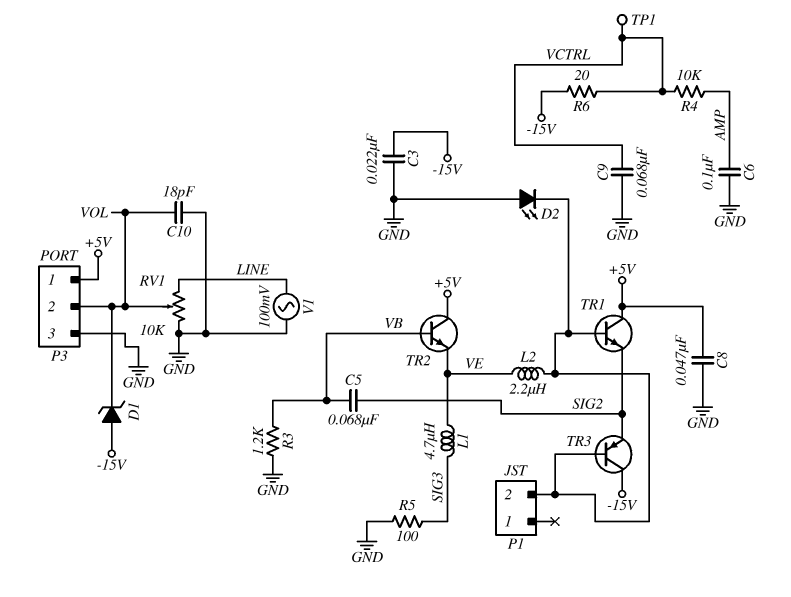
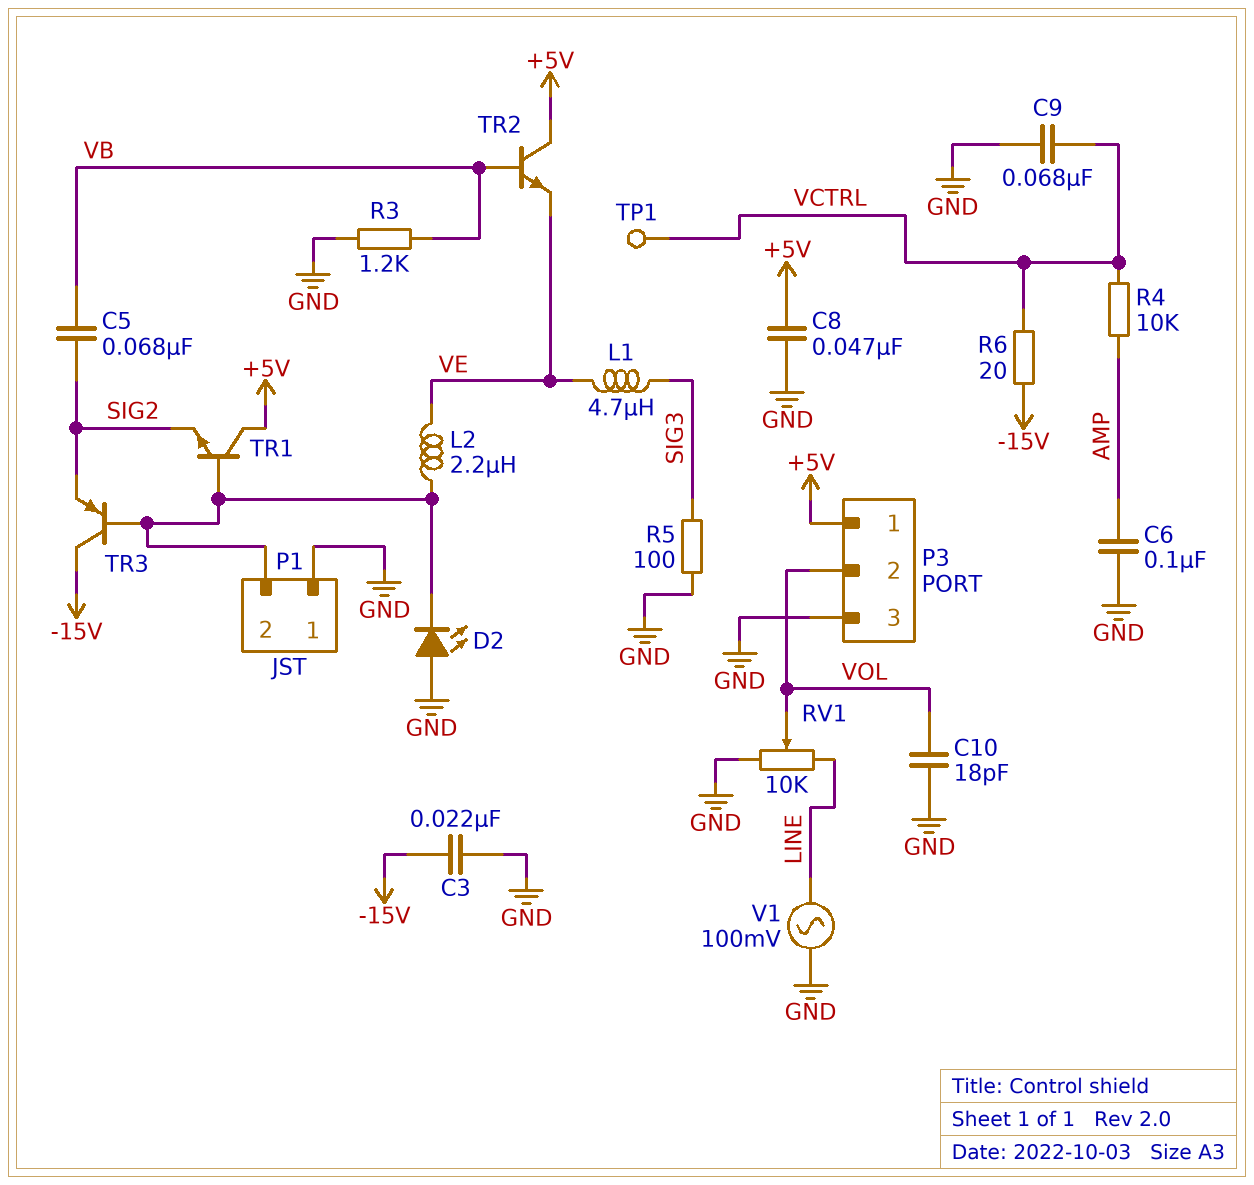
D1: zener (A -15V, K VOL) -> none
P1 pin 1: none -> GND

